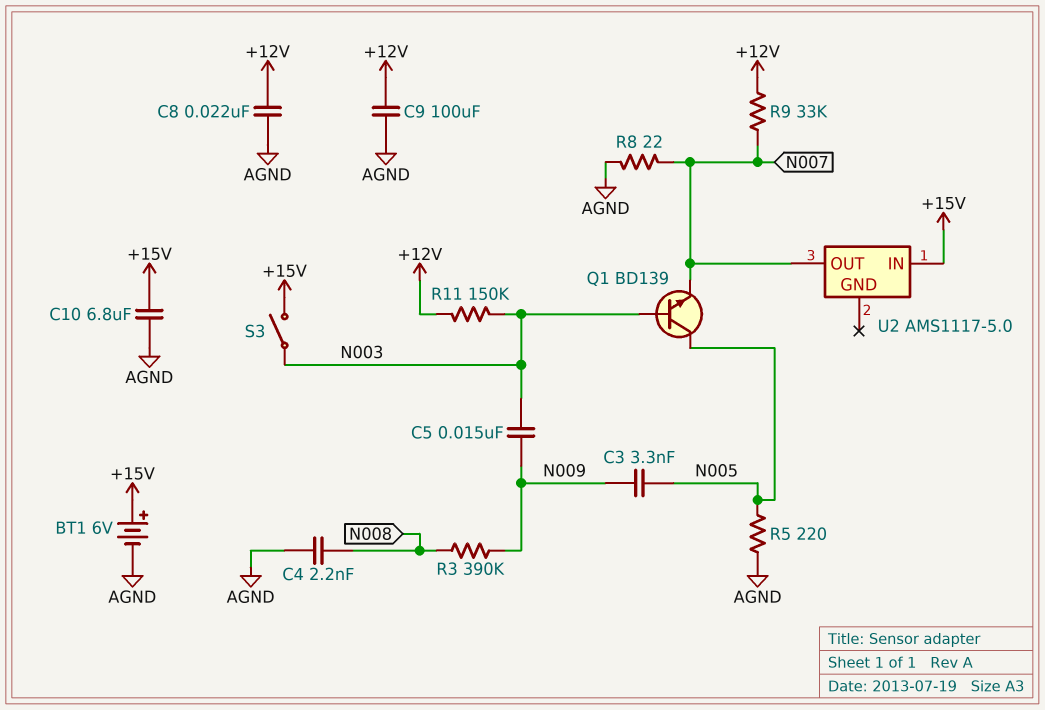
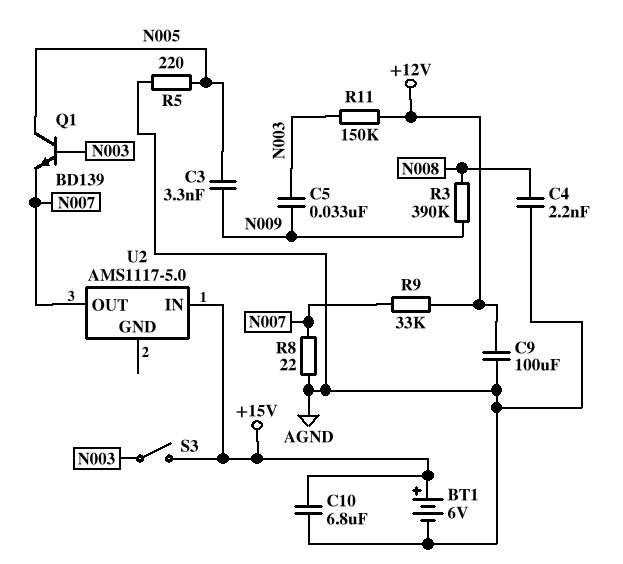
C5: 15nF (N003, N009) -> 33nF (N003, N009)
C8: 22nF (+12V, AGND) -> none

